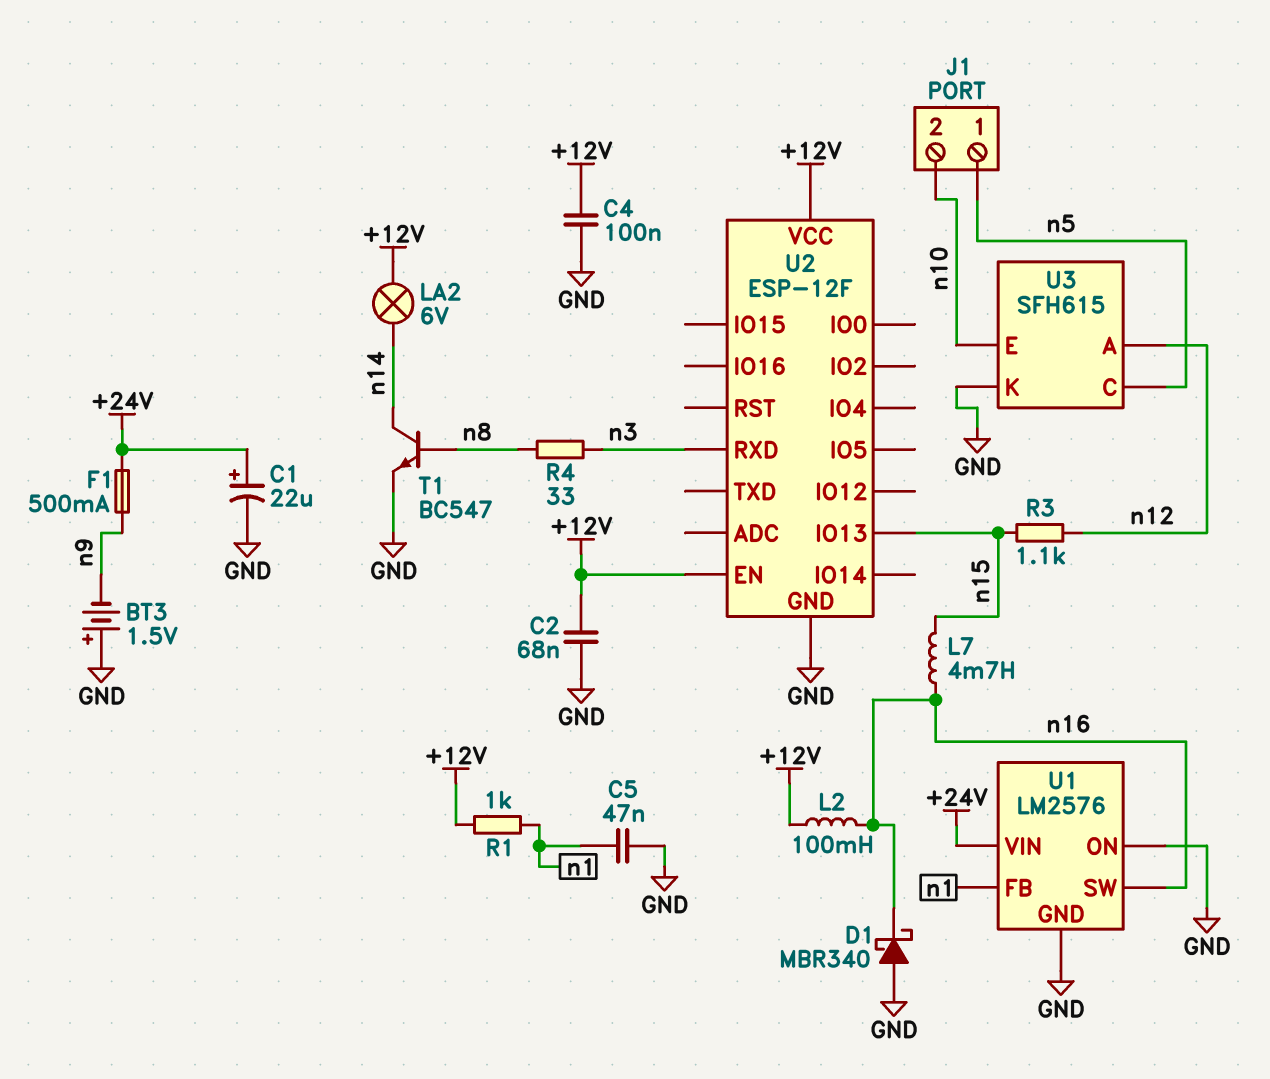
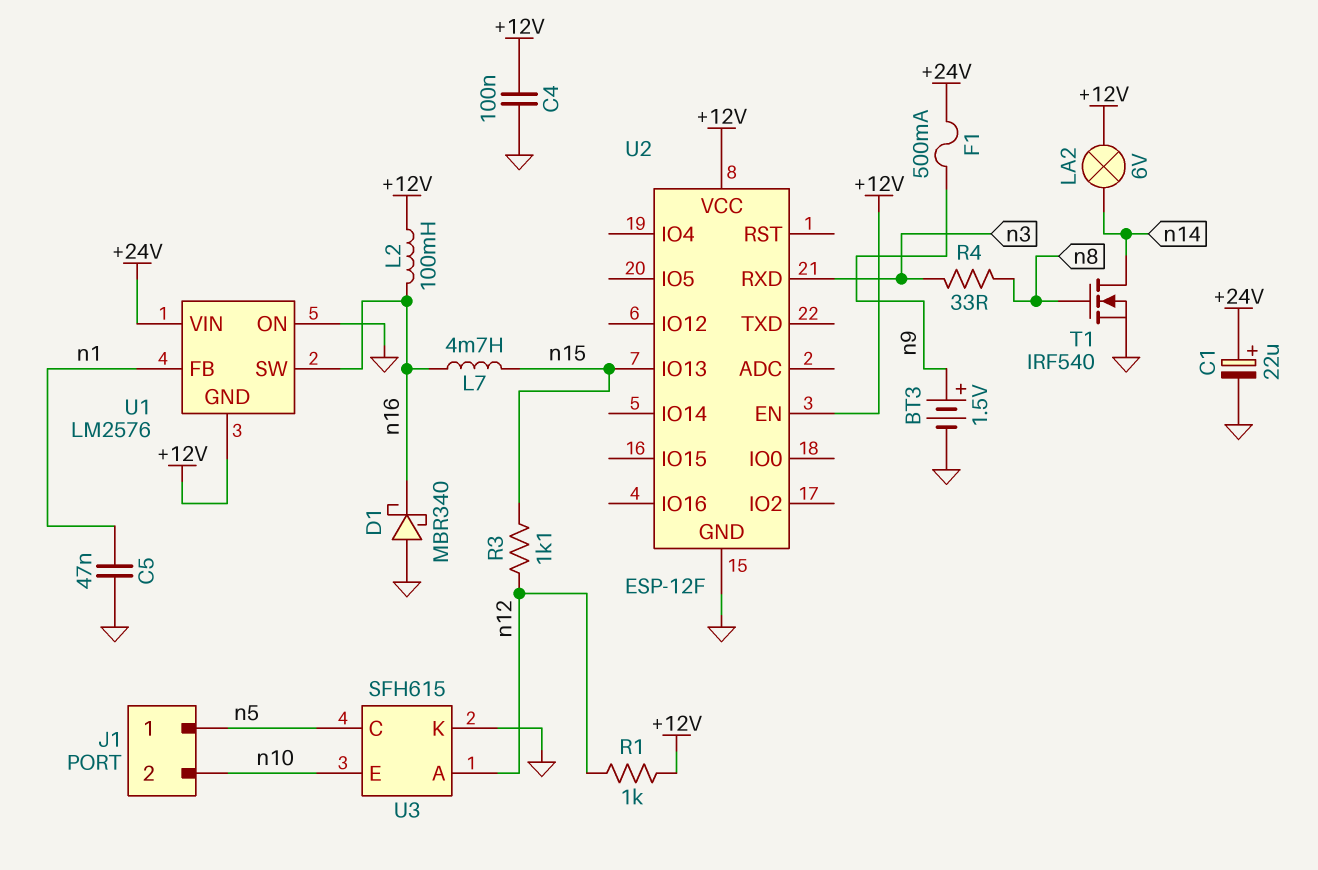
BT3: 1.5V (plus GND, minus n9) -> 1.5V (plus n9, minus GND)
C2: 68nF (+12V, GND) -> none
R1: 1k (+12V, n1) -> 1k (+12V, n12)
T1: NPN BC547 (B n8, C n14, E GND) -> NMOS IRF540 (G n8, D n14, S GND)
U1 pin GND: GND -> +12V

